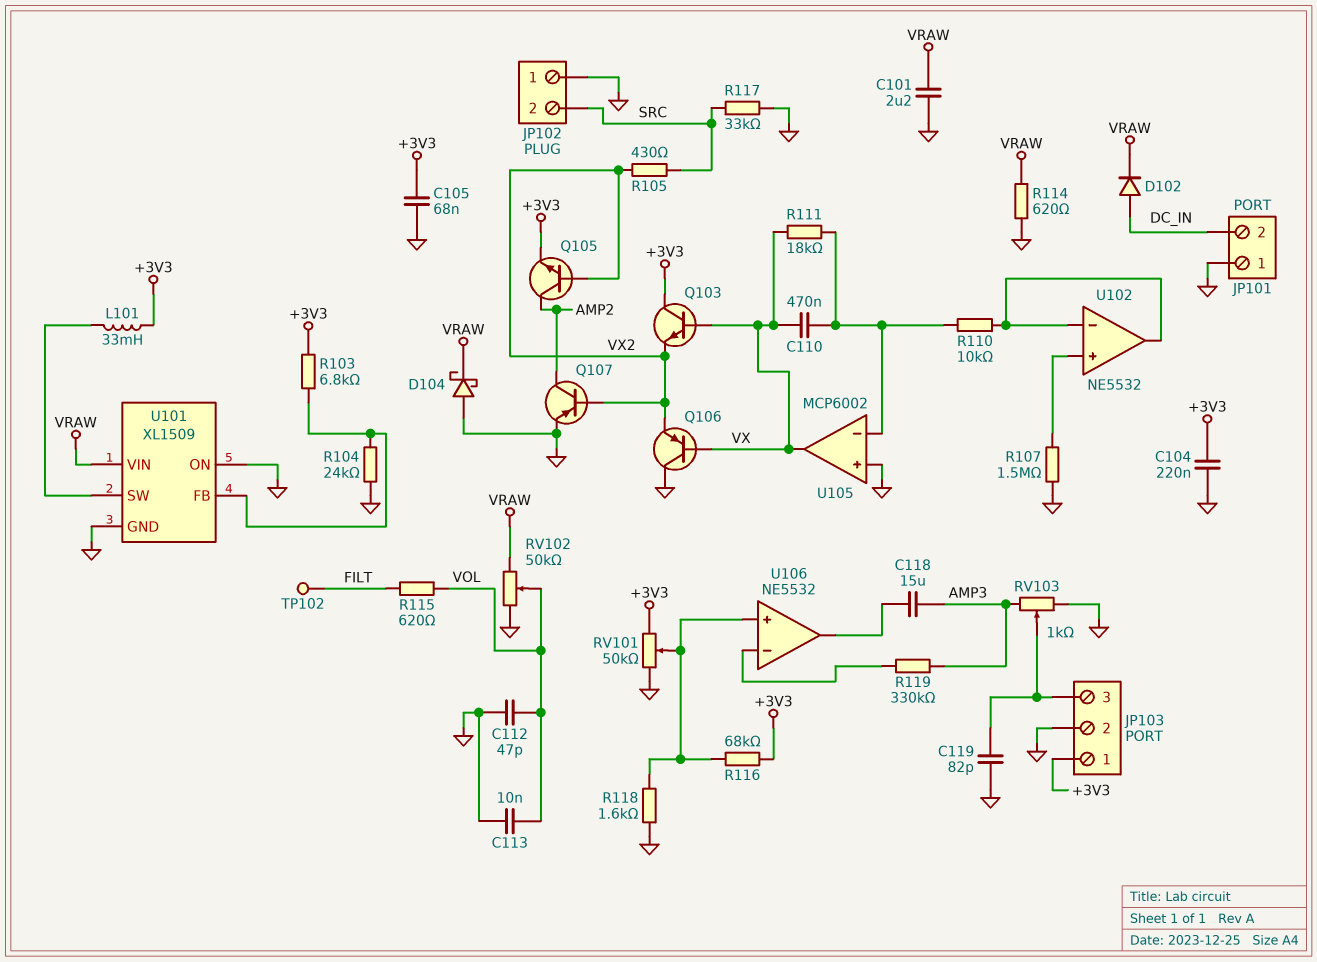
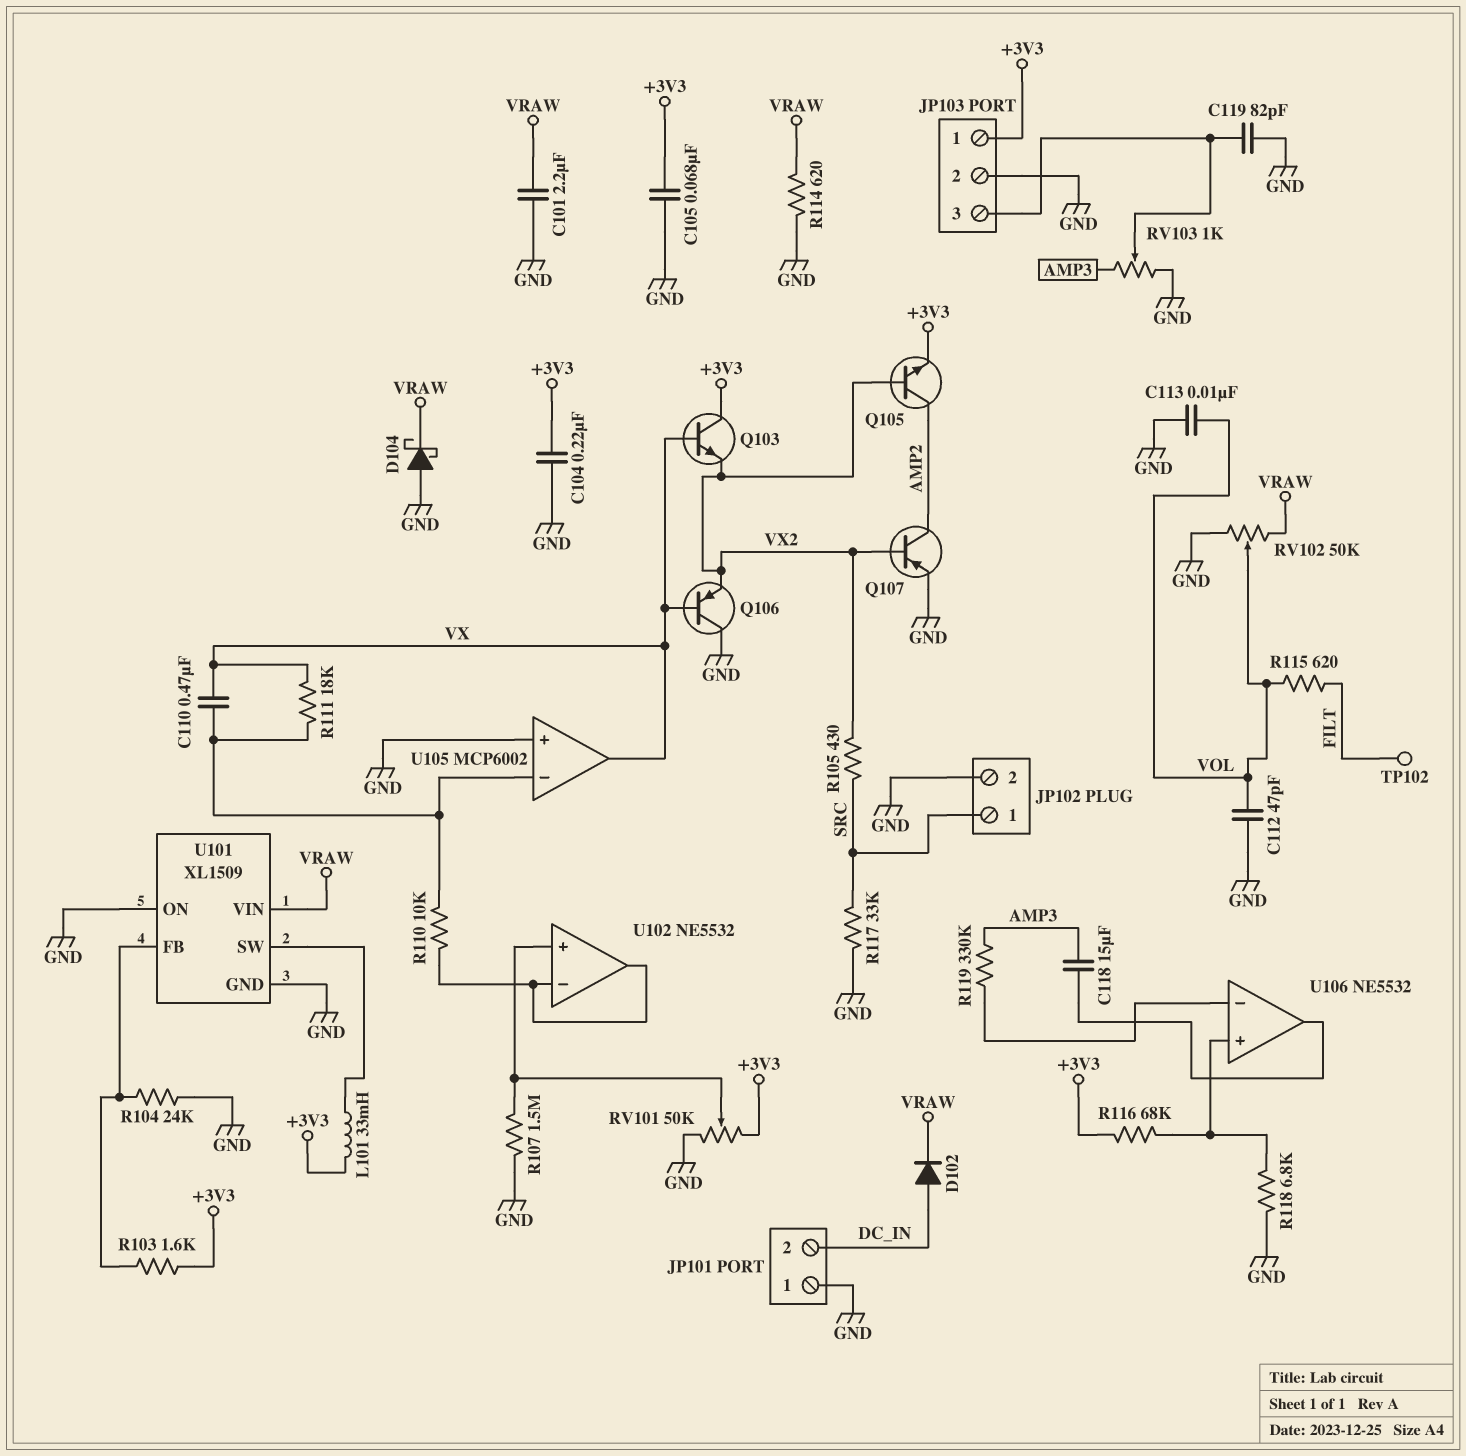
JP102 pin 1: GND -> SRC
JP102 pin 2: SRC -> GND
R103: 6.8k (+3V3, U101/FB) -> 1.6k (+3V3, U101/FB)
R118: 1.6k (GND, U106/in+) -> 6.8k (GND, U106/in+)
RV101: 50k (+3V3, GND, wiper U106/in+) -> 50k (+3V3, GND, wiper U102/in+)

